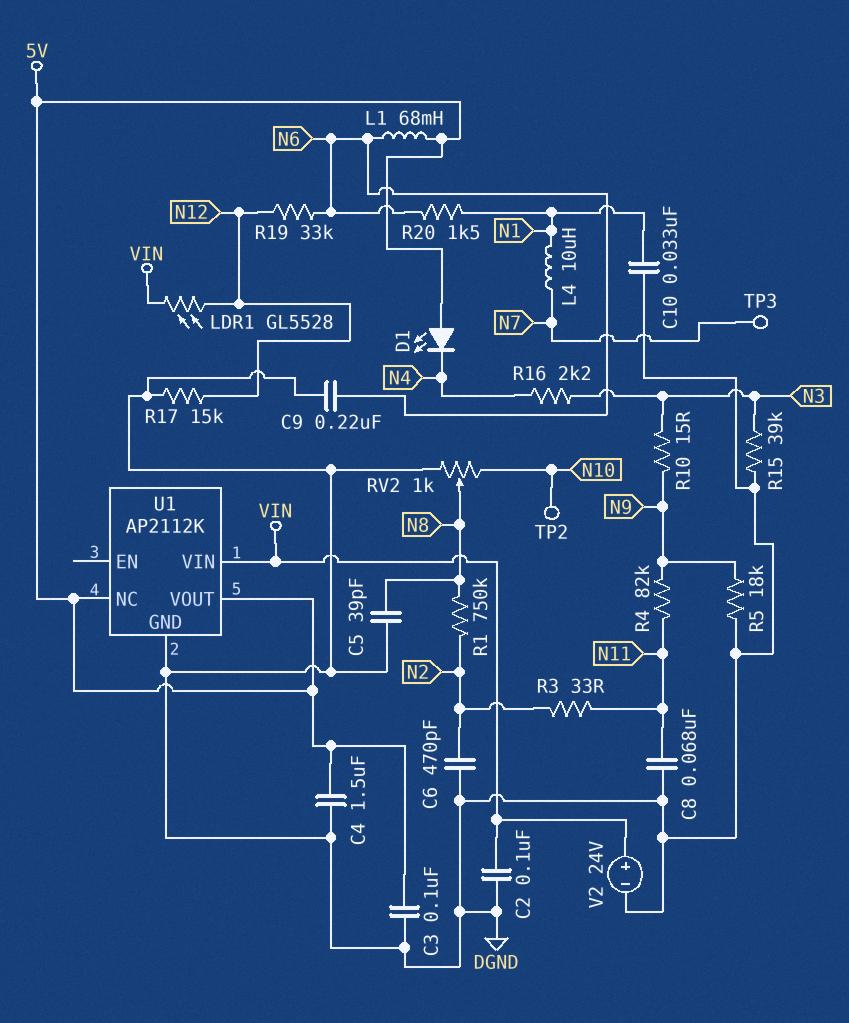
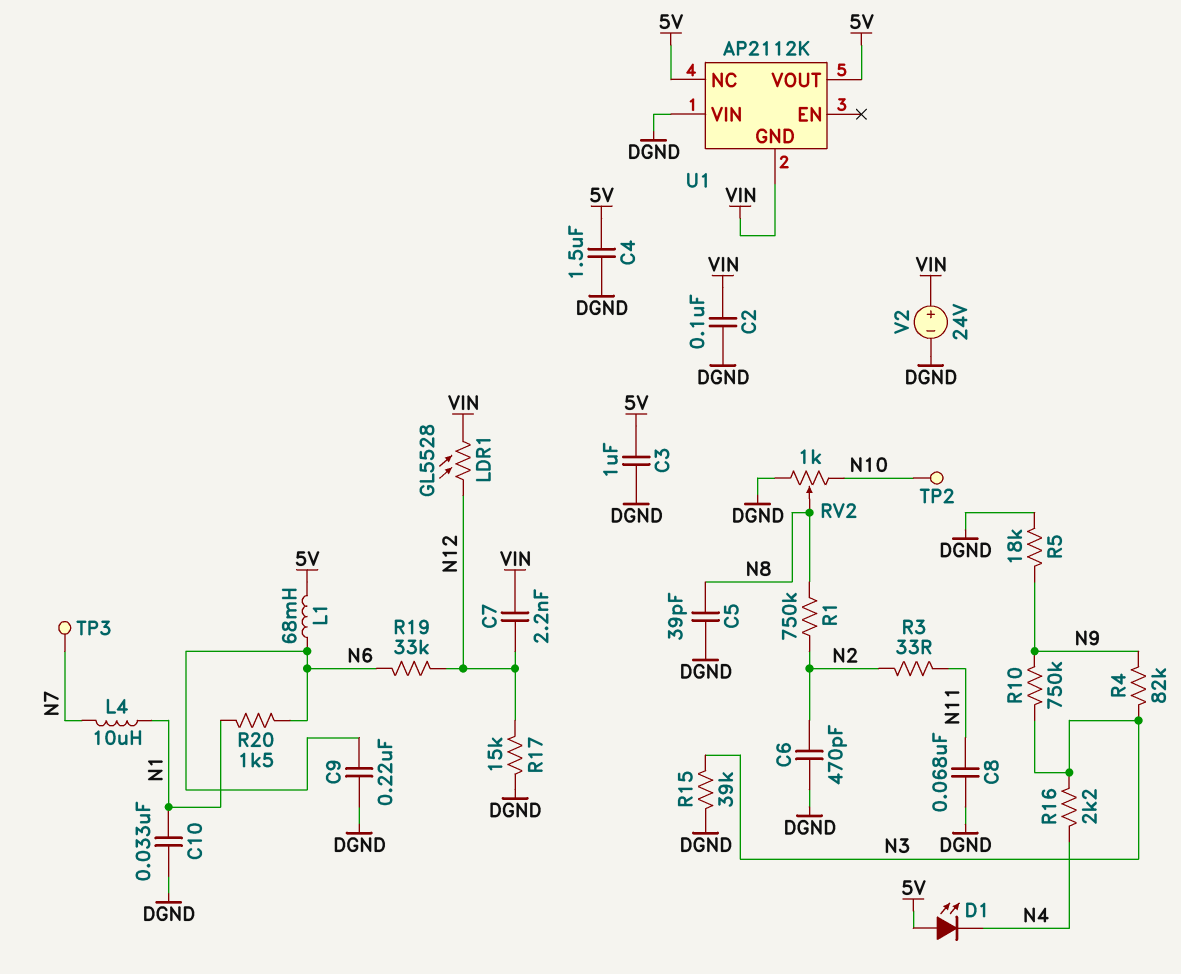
C3: 100nF (5V, DGND) -> 1uF (5V, DGND)
C7: none -> 2.2nF (N12, VIN)
R4: 82k (N9, N11) -> 82k (N3, N9)
R10: 15 (N3, N9) -> 750k (N3, N9)
U1 pin GND: DGND -> VIN
U1 pin VIN: VIN -> DGND

